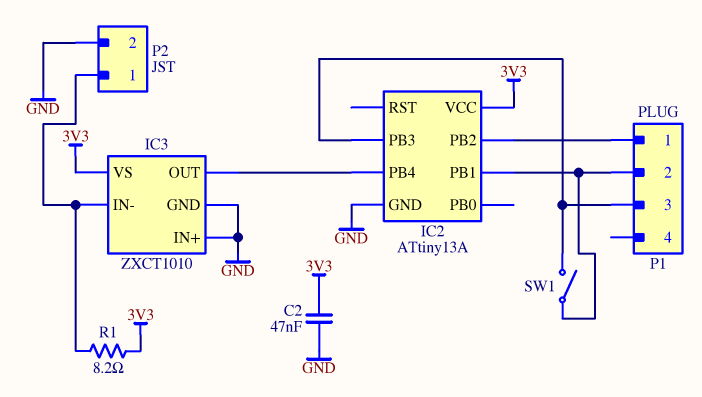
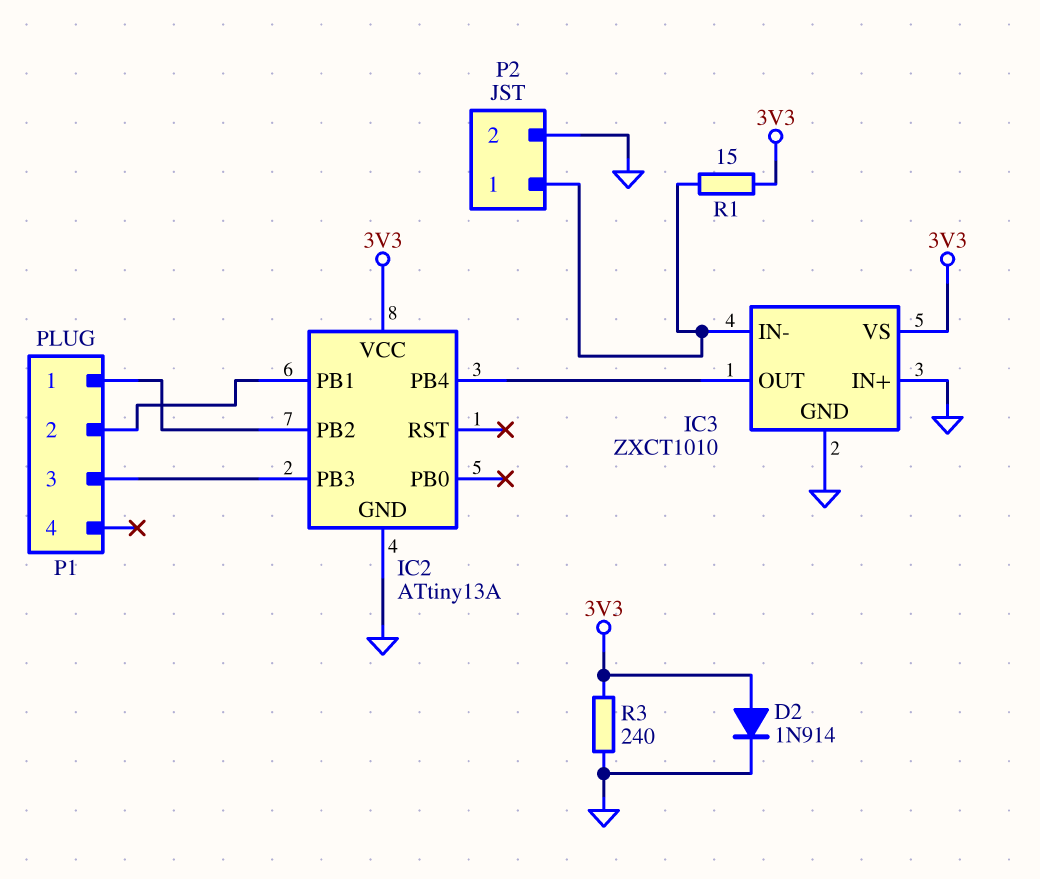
C2: 47nF (3V3, GND) -> none
D2: none -> diode 1N914 (A 3V3, K GND)
R1: 8.2 (3V3, IC3/IN-) -> 15 (3V3, IC3/IN-)
R3: none -> 240 (3V3, GND)
SW1: switch (IC2/PB1, IC2/PB3) -> none

